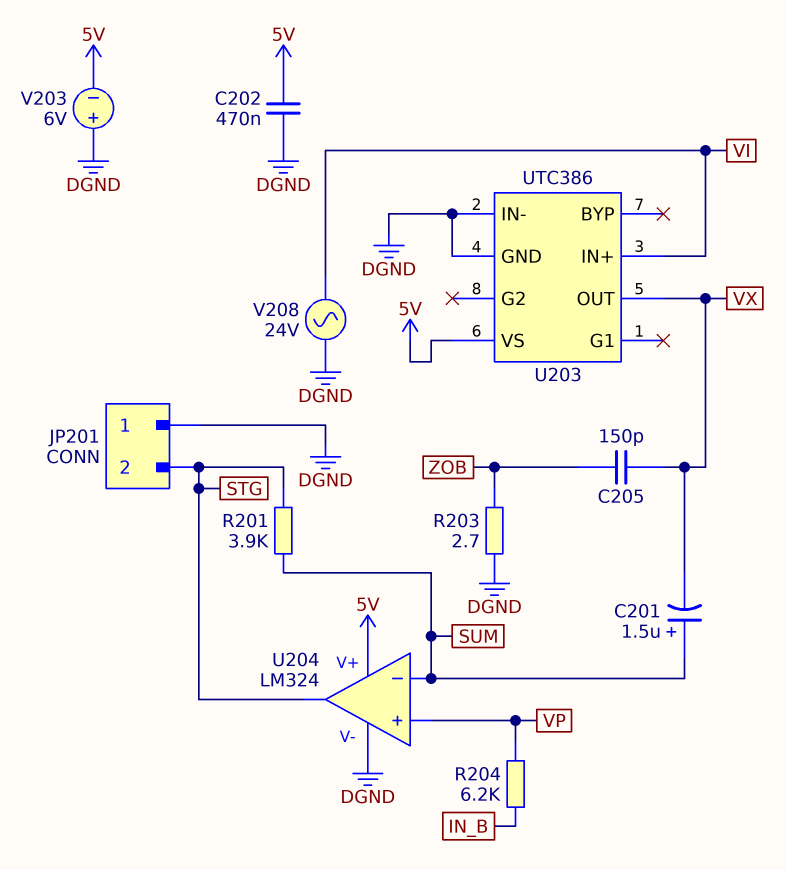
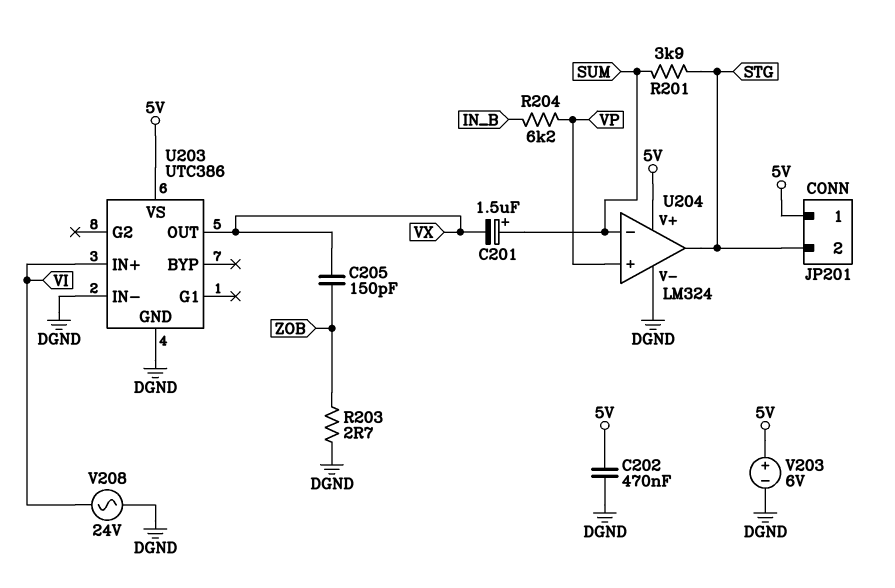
JP201 pin 1: DGND -> 5V
V203: 6V (plus DGND, minus 5V) -> 6V (plus 5V, minus DGND)

